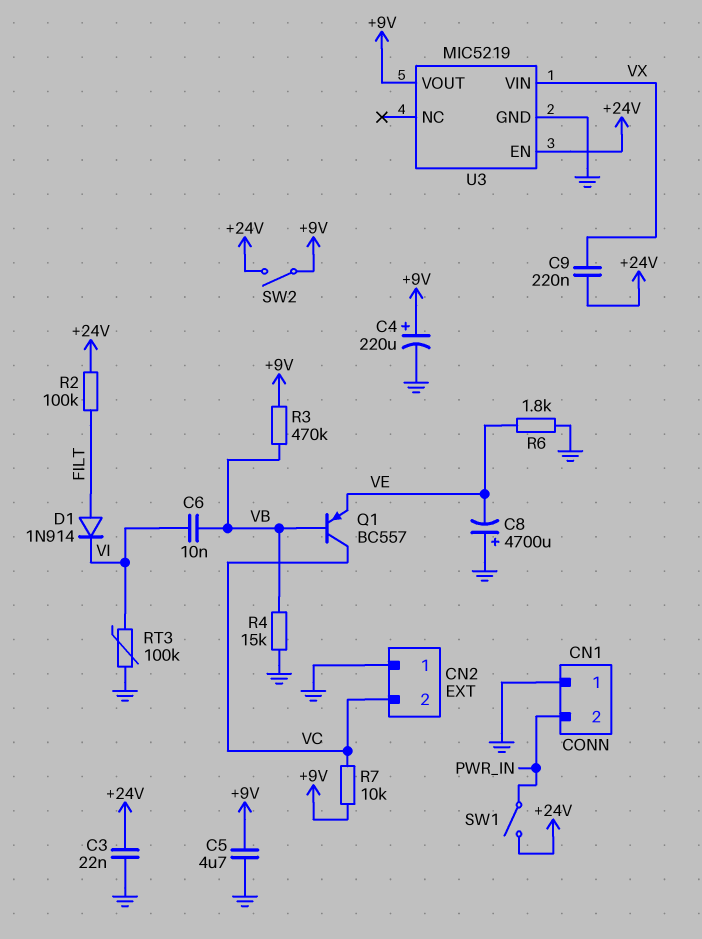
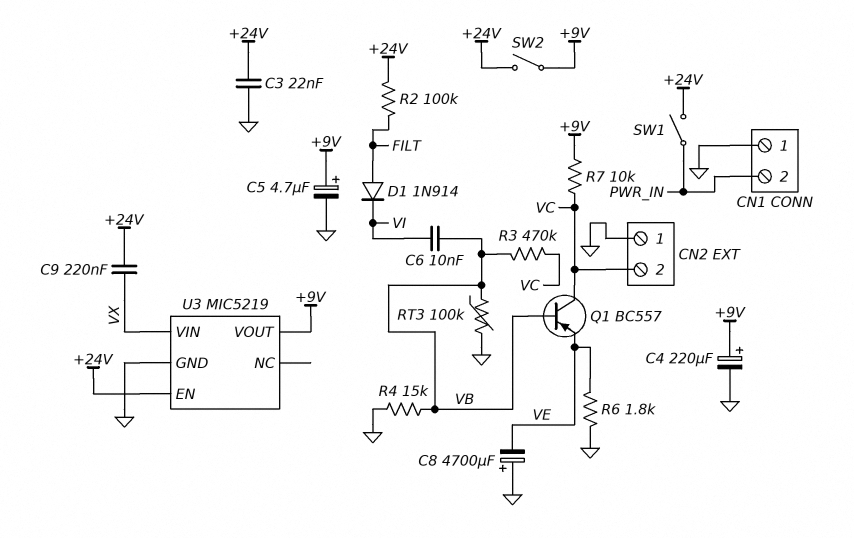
C5: 4.7uF (+9V, GND) -> 4.7uF (plus +9V, minus GND)
R3: 470k (+9V, VB) -> 470k (VB, VC)
RT3: 100k (GND, VI) -> 100k (GND, VB)

